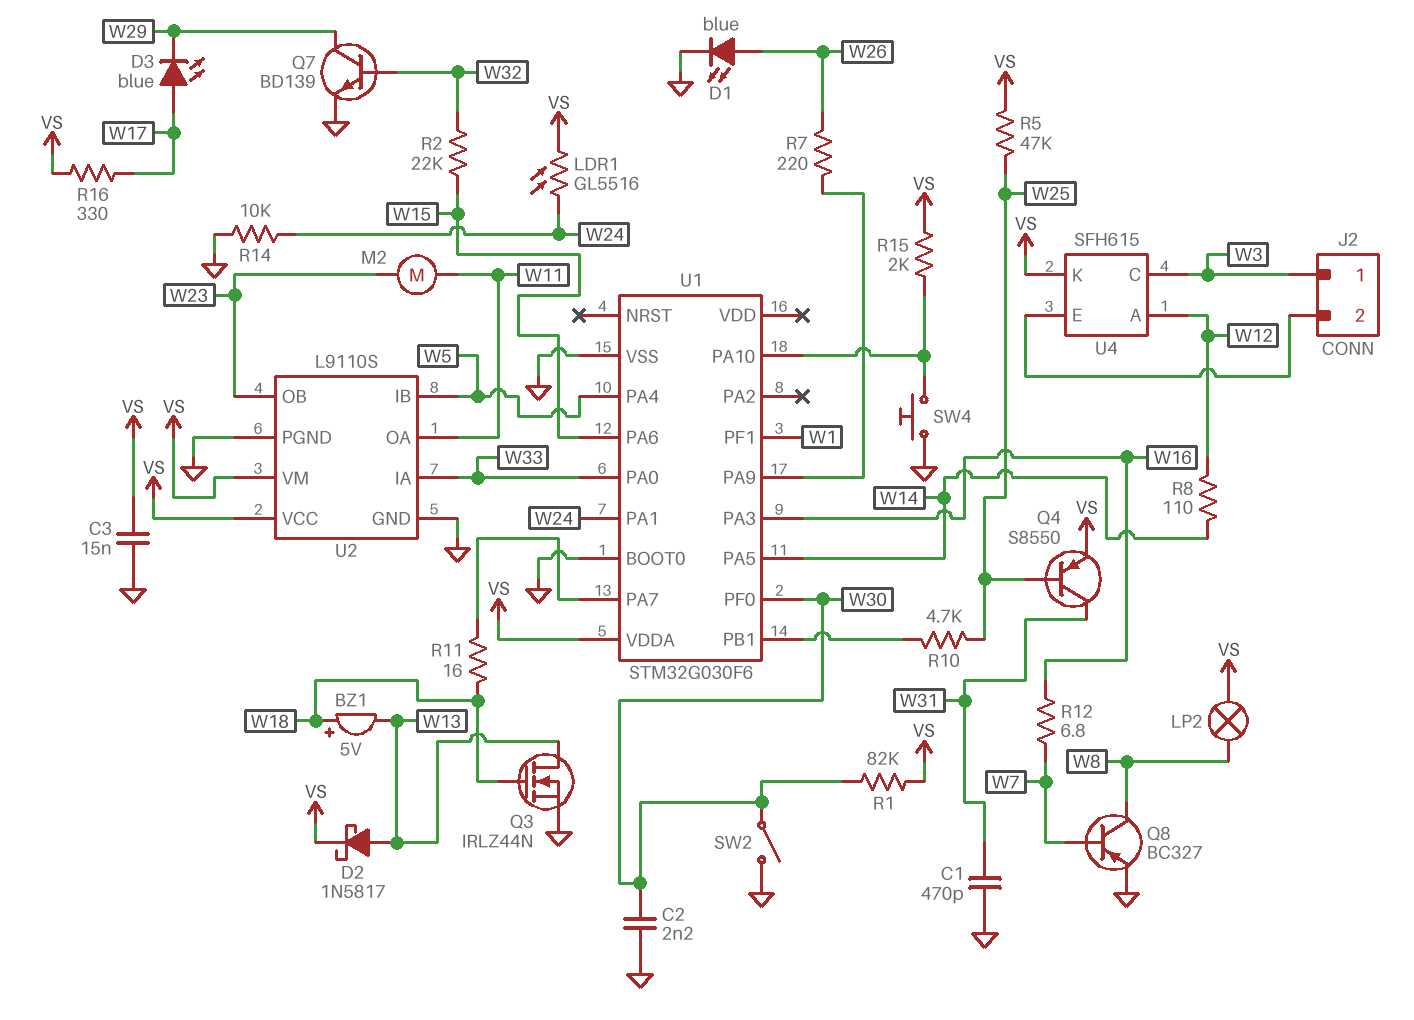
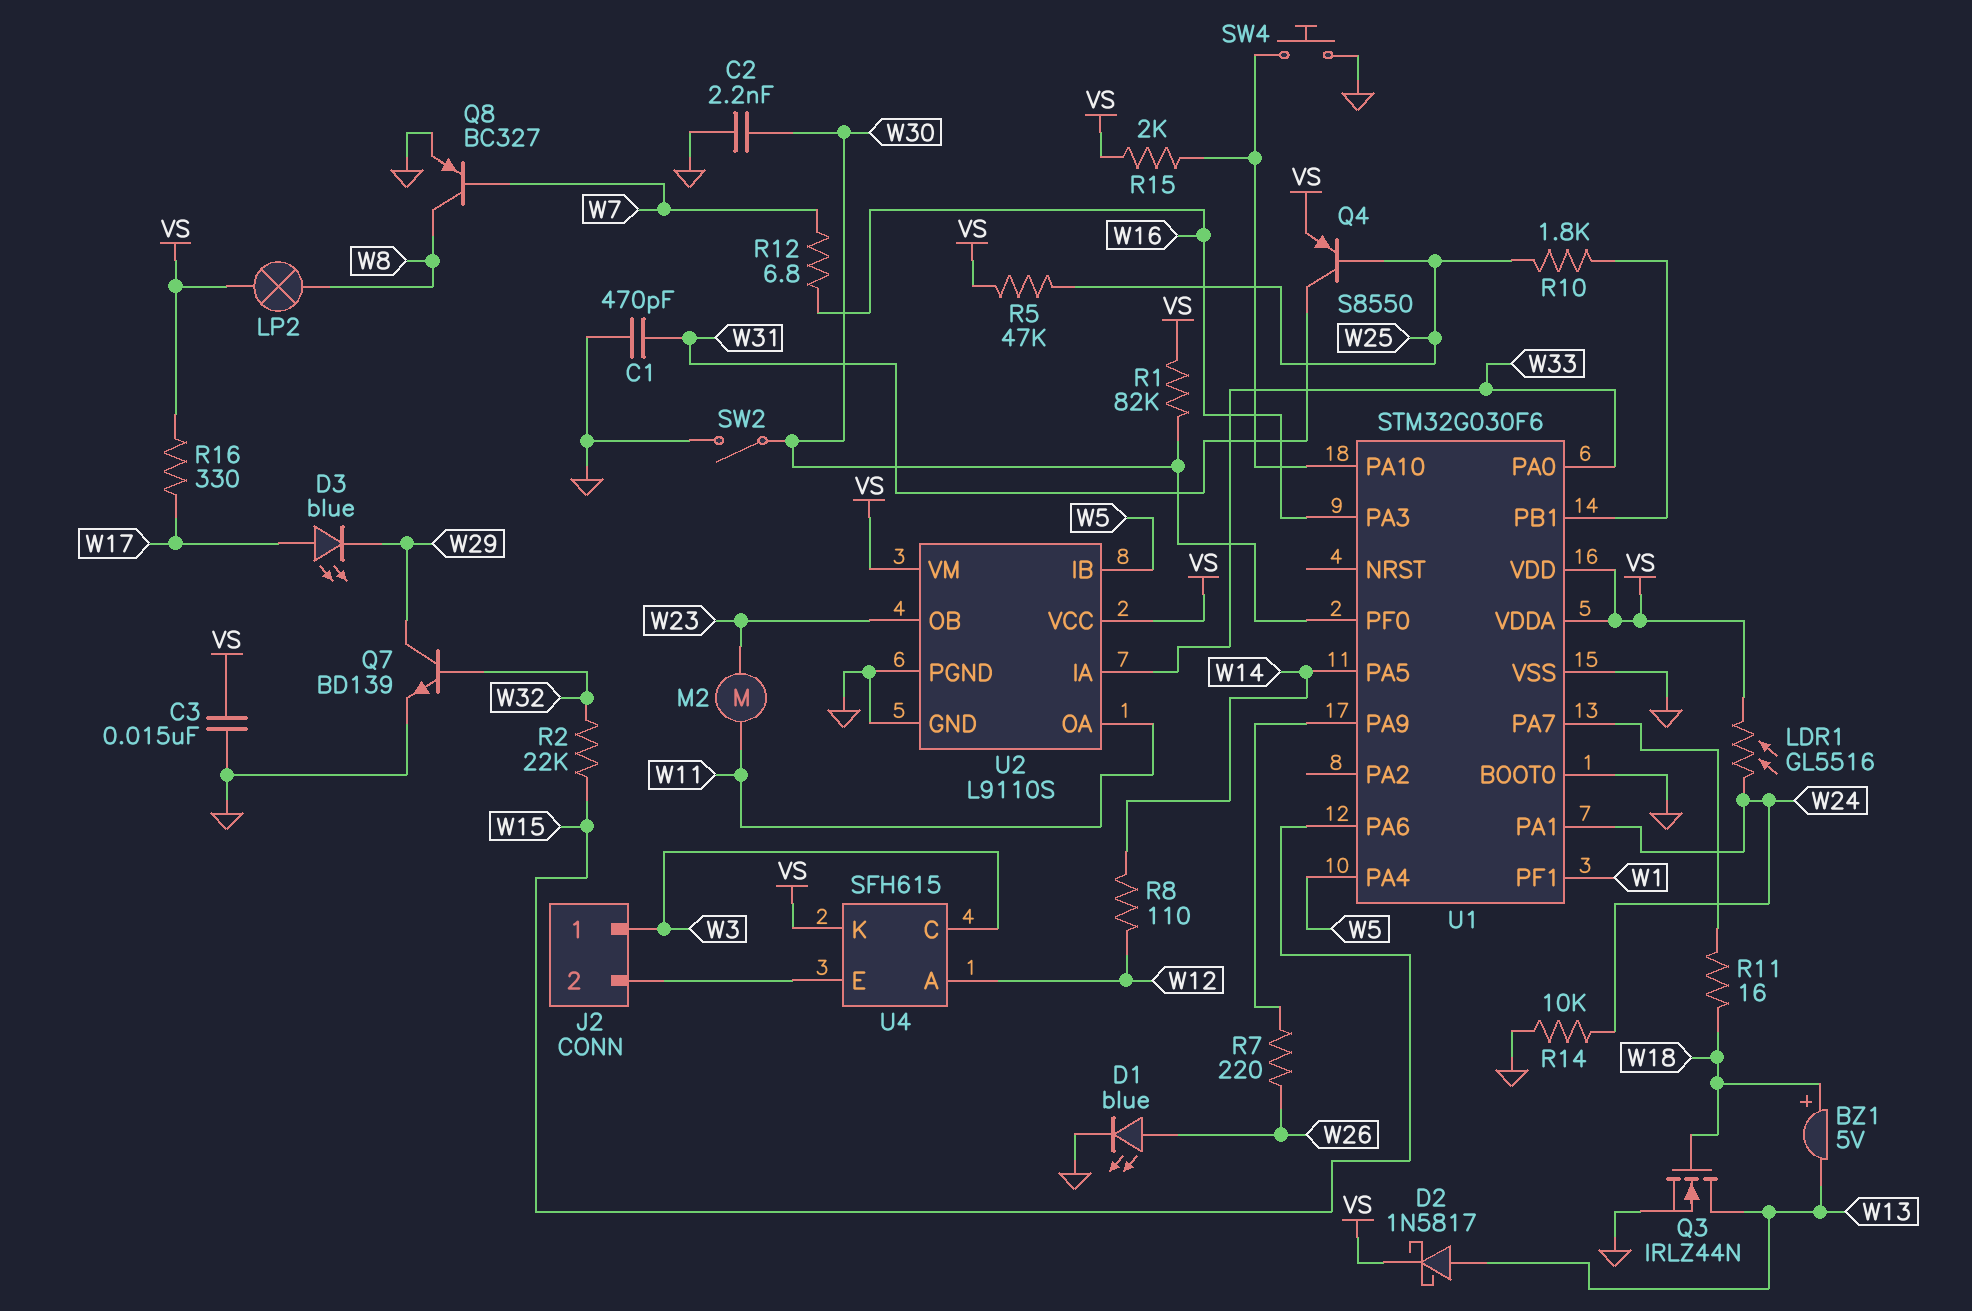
R10: 4.7k (U1/PB1, W25) -> 1.8k (U1/PB1, W25)
U1 pin VDD: none -> VS

